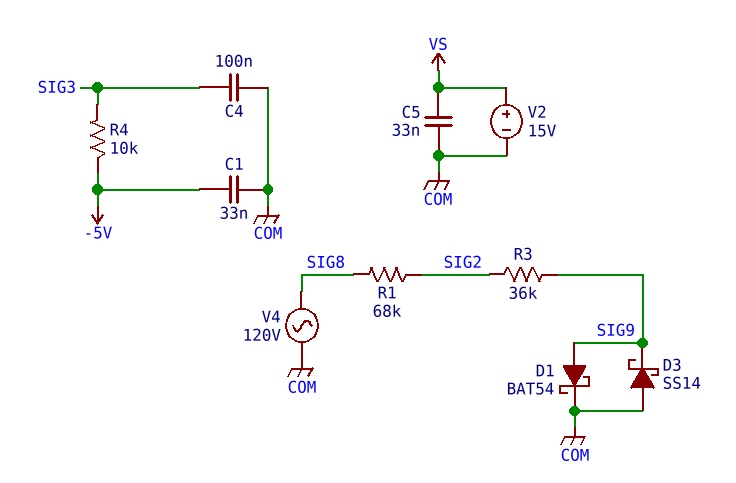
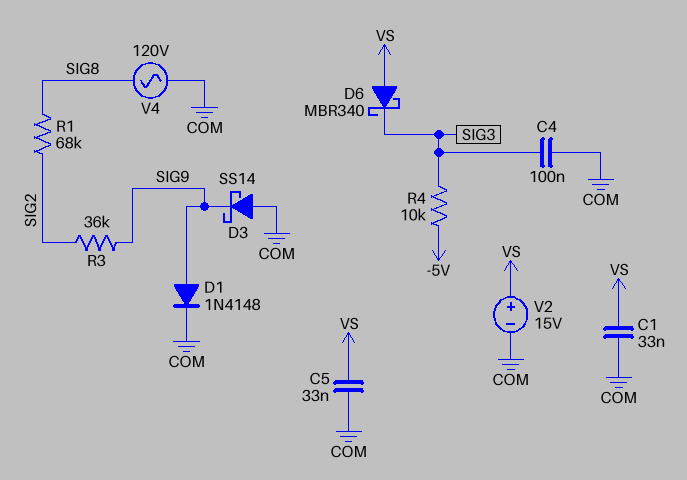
C1: 33nF (-5V, COM) -> 33nF (COM, VS)
D1: schottky BAT54 (A SIG9, K COM) -> diode 1N4148 (A SIG9, K COM)
D6: none -> schottky MBR340 (A VS, K SIG3)

